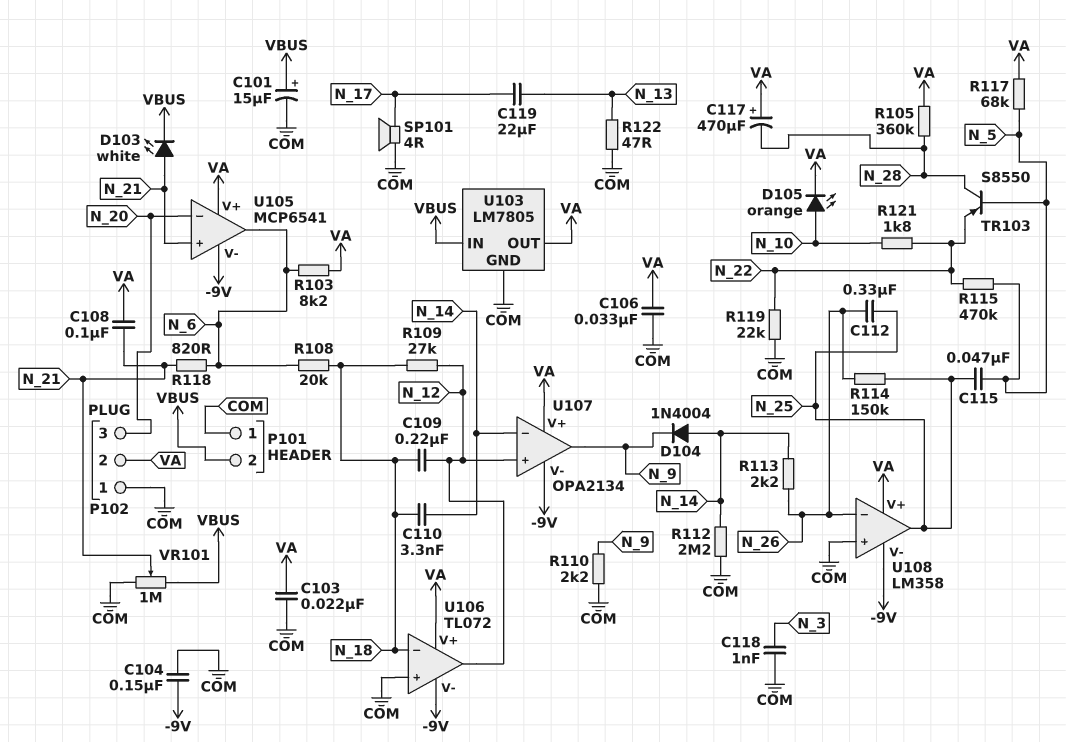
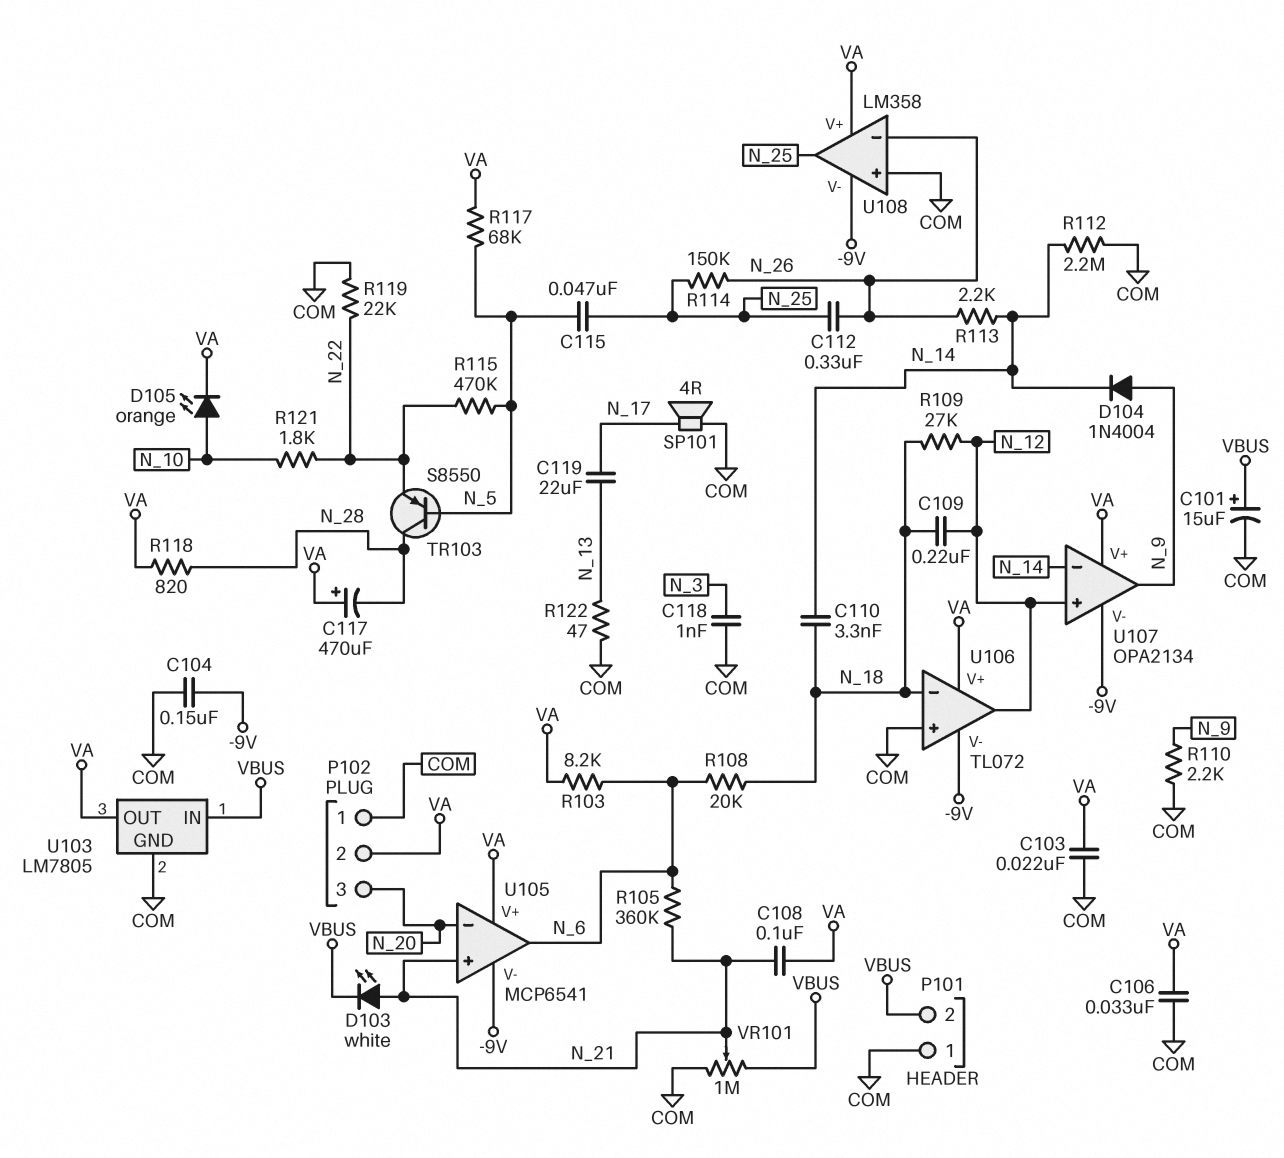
D104: diode 1N4004 (A N_14, K N_9) -> diode 1N4004 (A N_9, K N_14)
R105: 360k (N_28, VA) -> 360k (N_6, N_21)
R118: 820 (N_6, N_21) -> 820 (N_28, VA)

